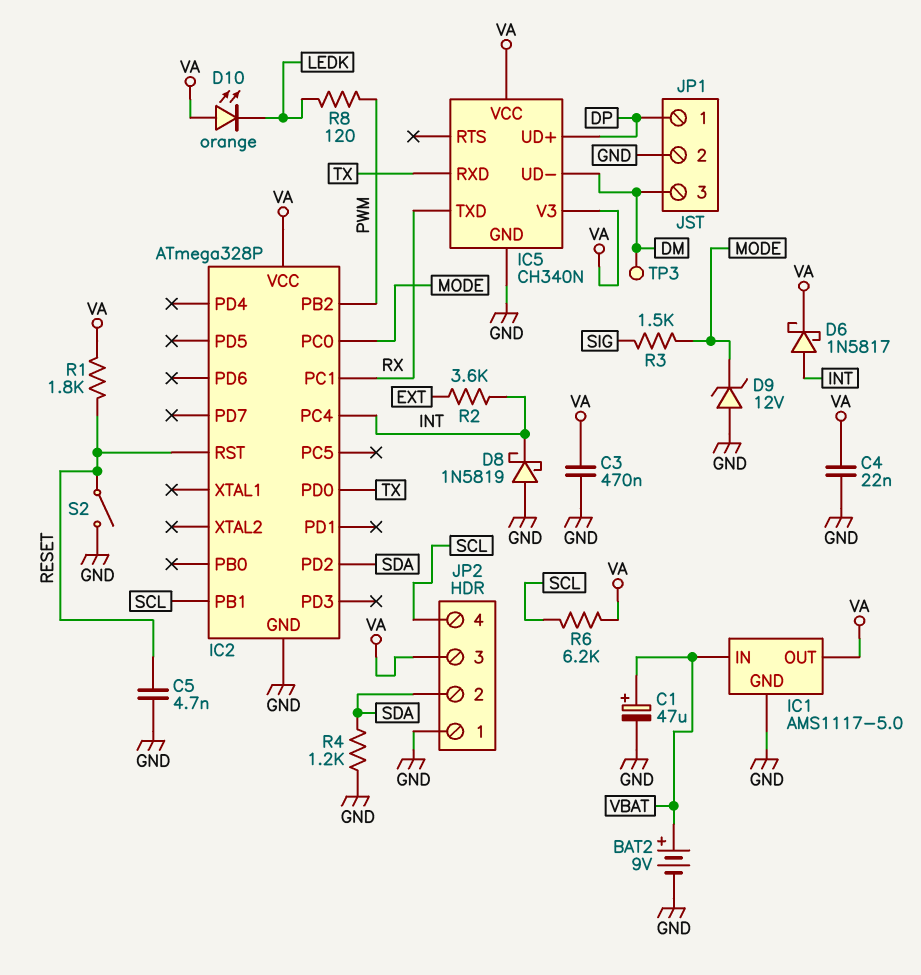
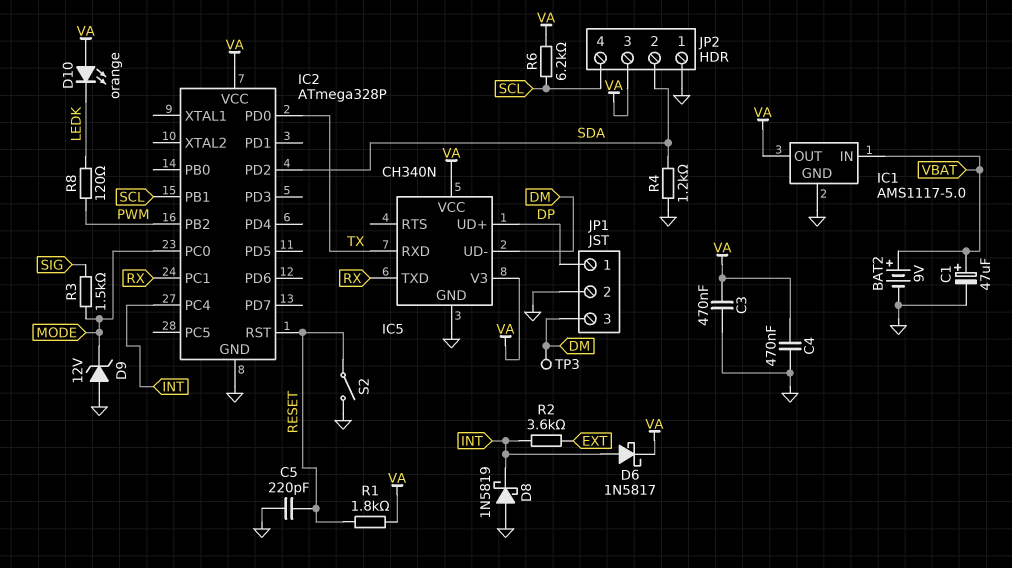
C4: 22nF (GND, VA) -> 470nF (GND, VA)
C5: 4.7nF (GND, RESET) -> 220pF (GND, RESET)

